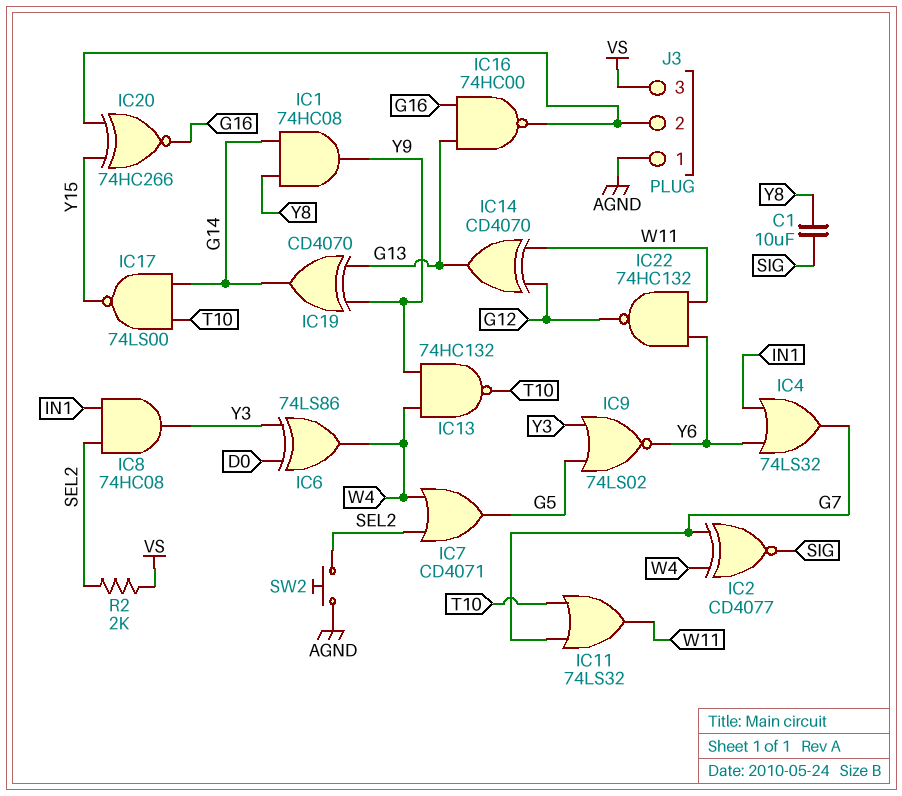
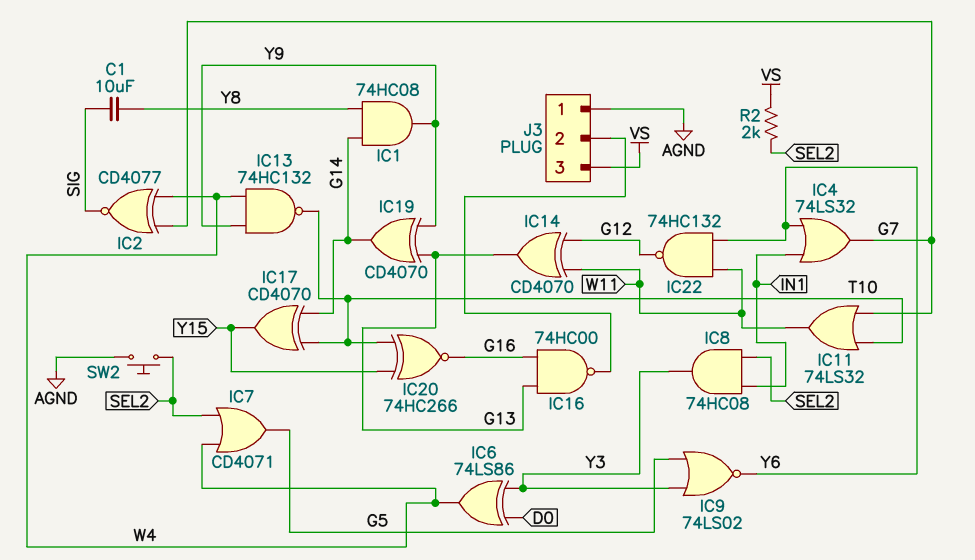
IC17: NAND 74LS00 (in G14, in T10, out Y15) -> XOR CD4070 (in G14, in T10, out Y15)
IC20: XNOR 74HC266 (in J3/2, in Y15, out G16) -> XNOR 74HC266 (in T10, in Y15, out G16)

